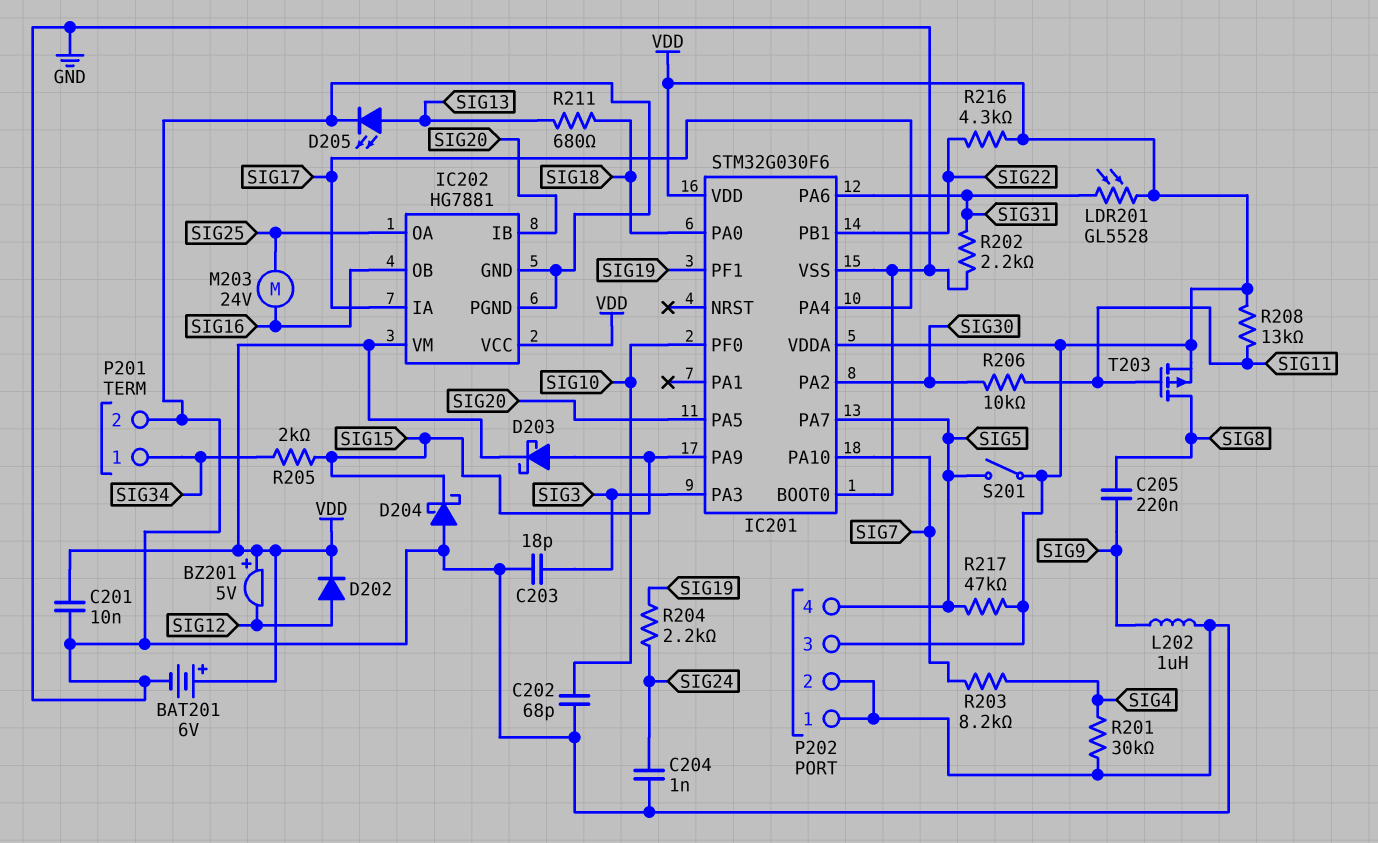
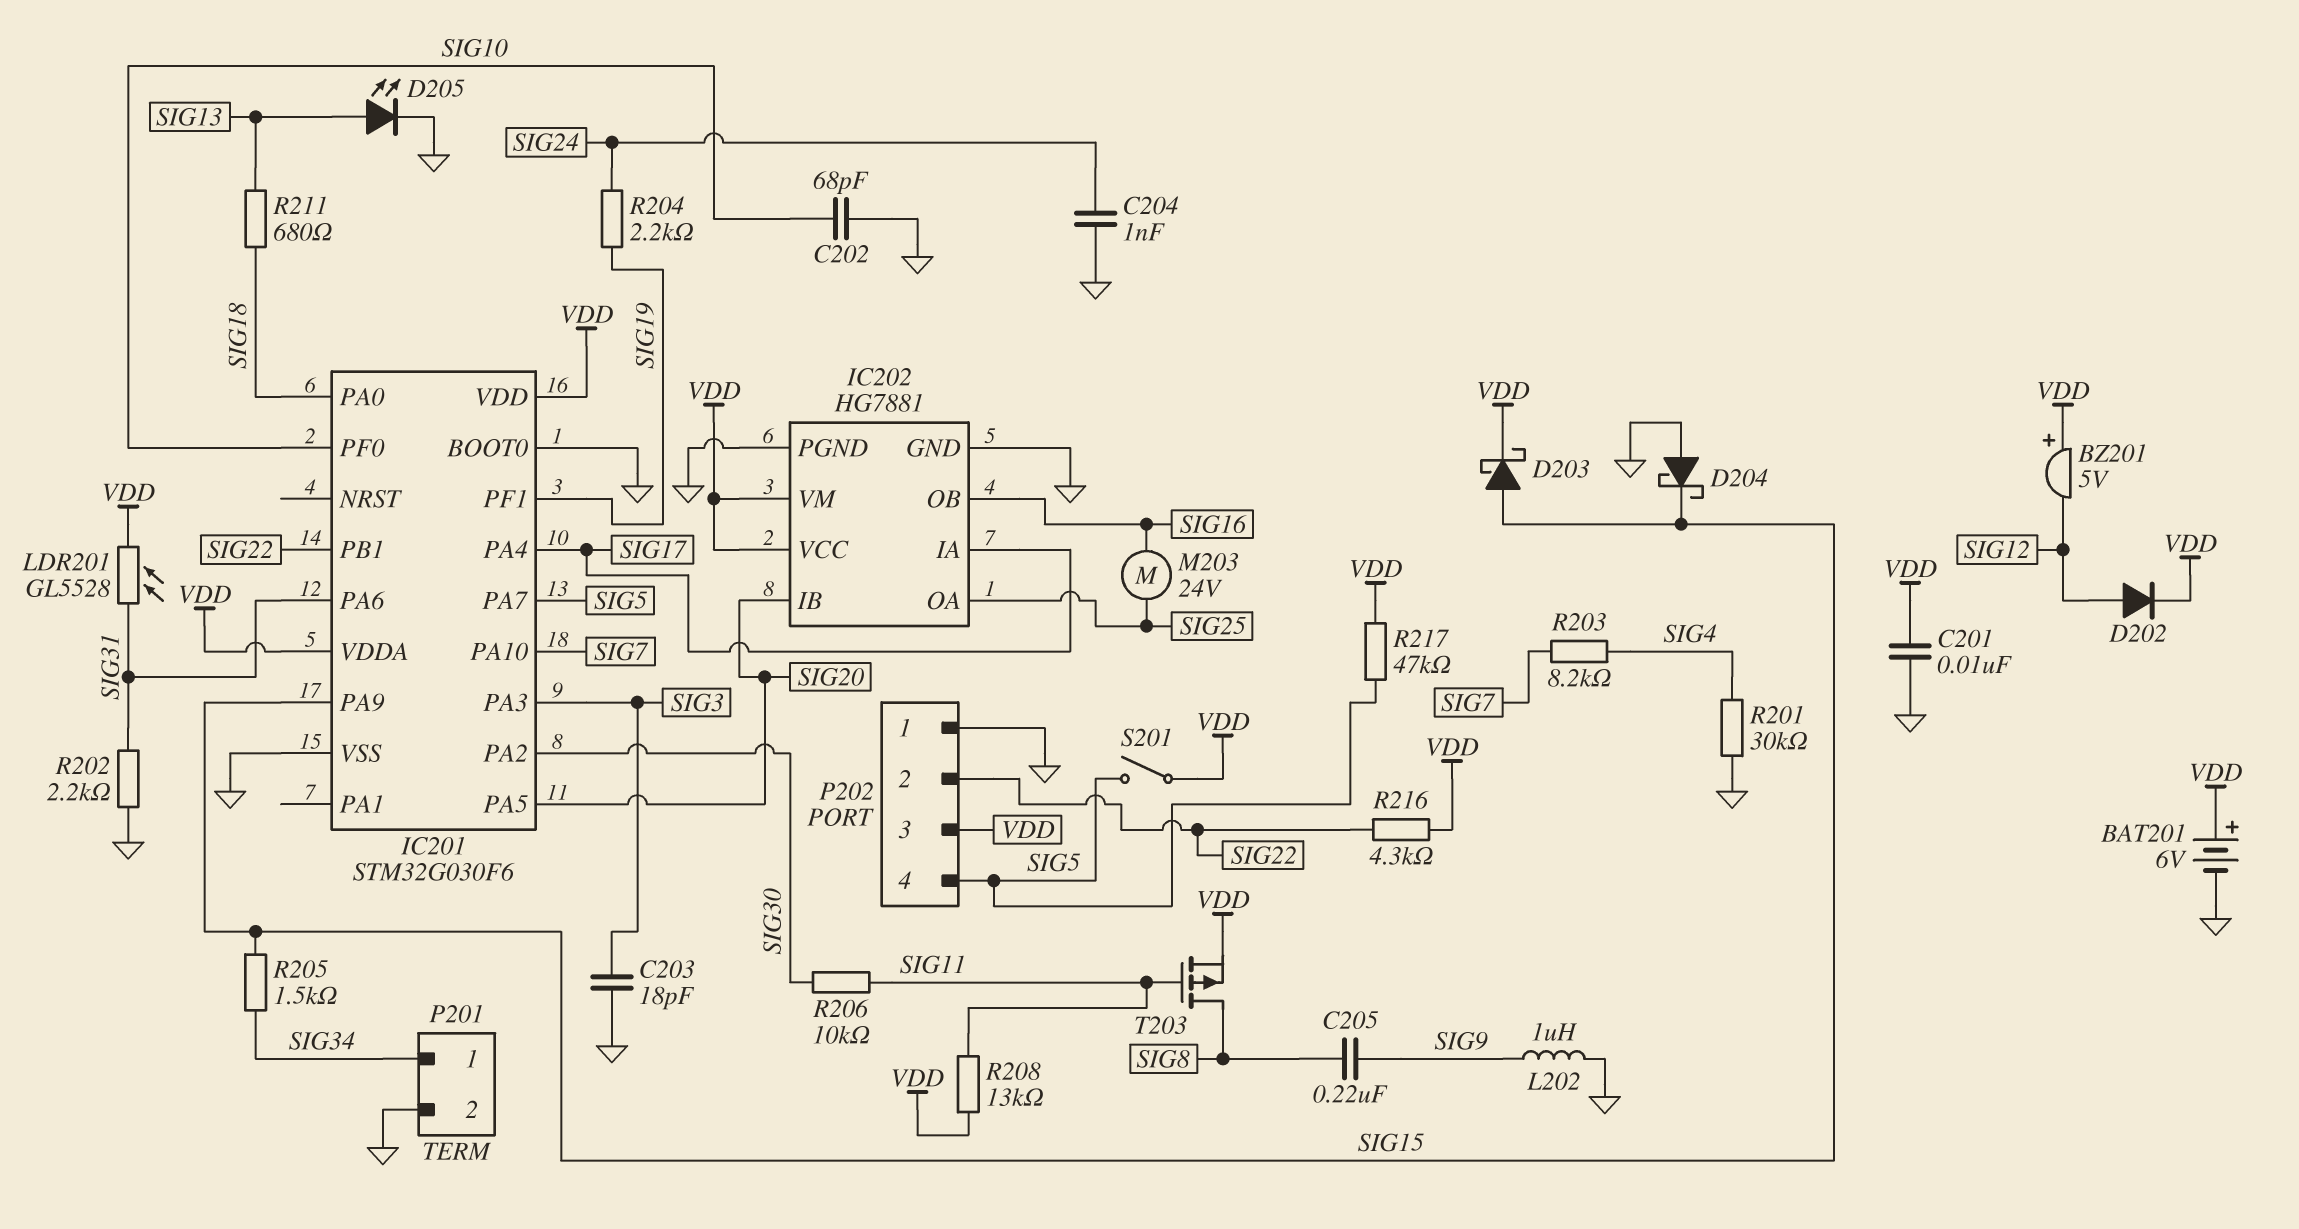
P202 pin 2: GND -> SIG22
R205: 2k (SIG15, SIG34) -> 1.5k (SIG15, SIG34)

